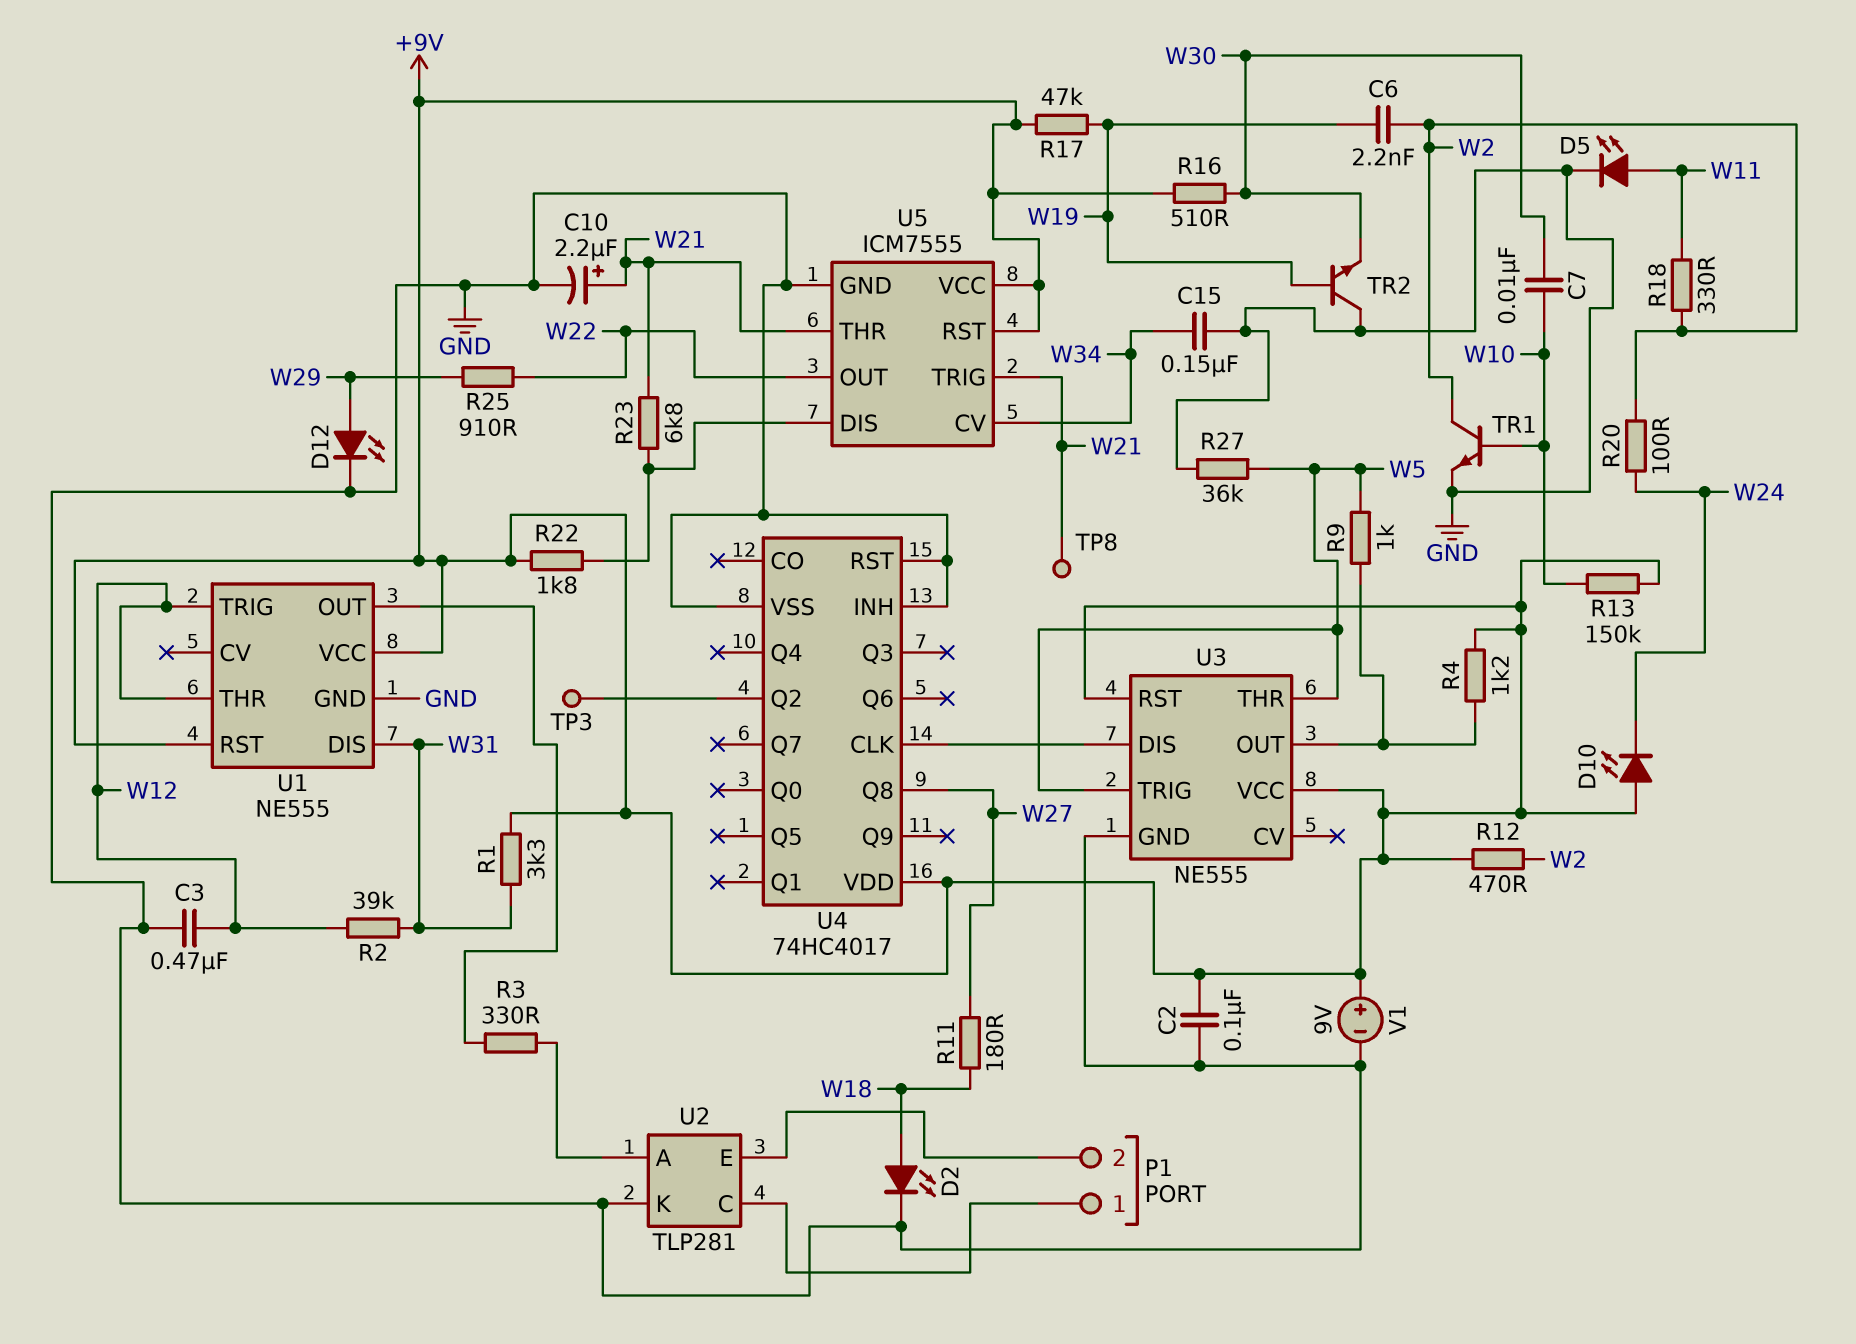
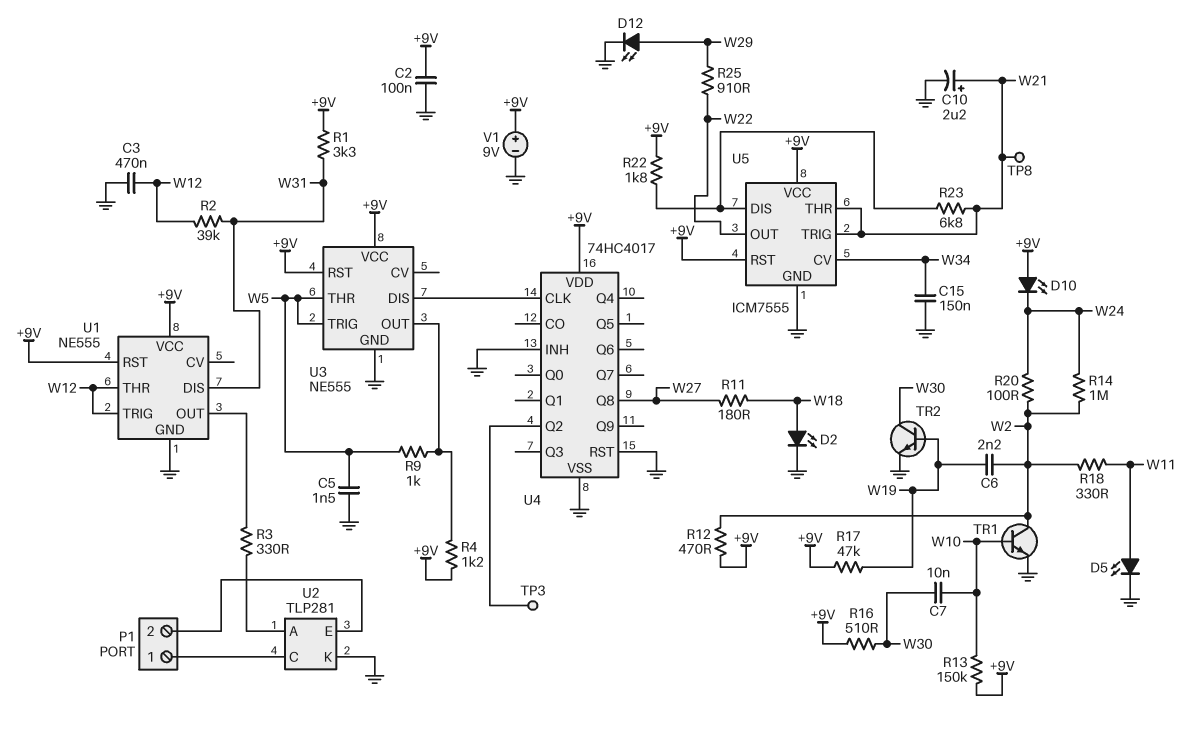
C5: none -> 1.5nF (GND, W5)
R14: none -> 1M (W2, W24)
R27: 36k (GND, W5) -> none
TR2: NPN (B W19, C GND, E W30) -> NPN (B W19, C W30, E GND)

